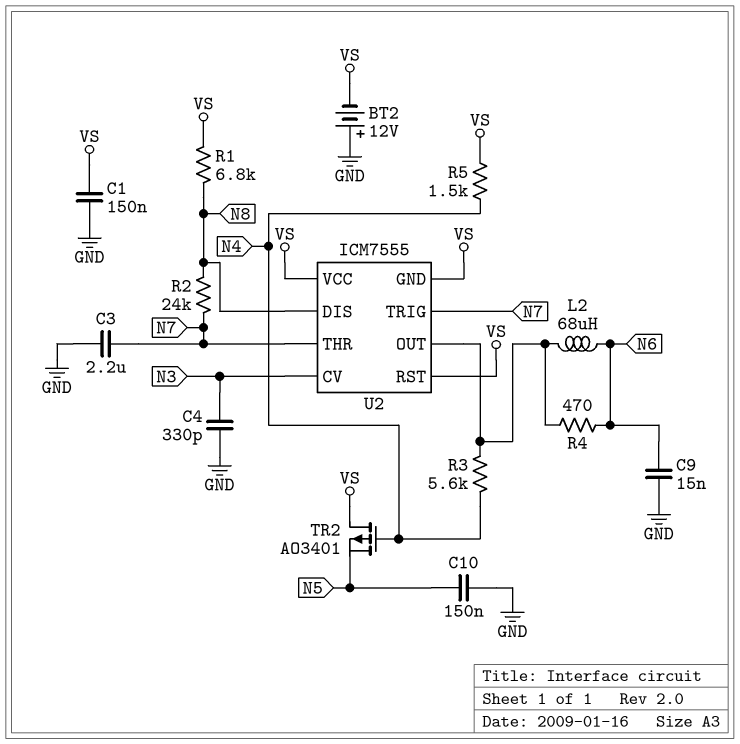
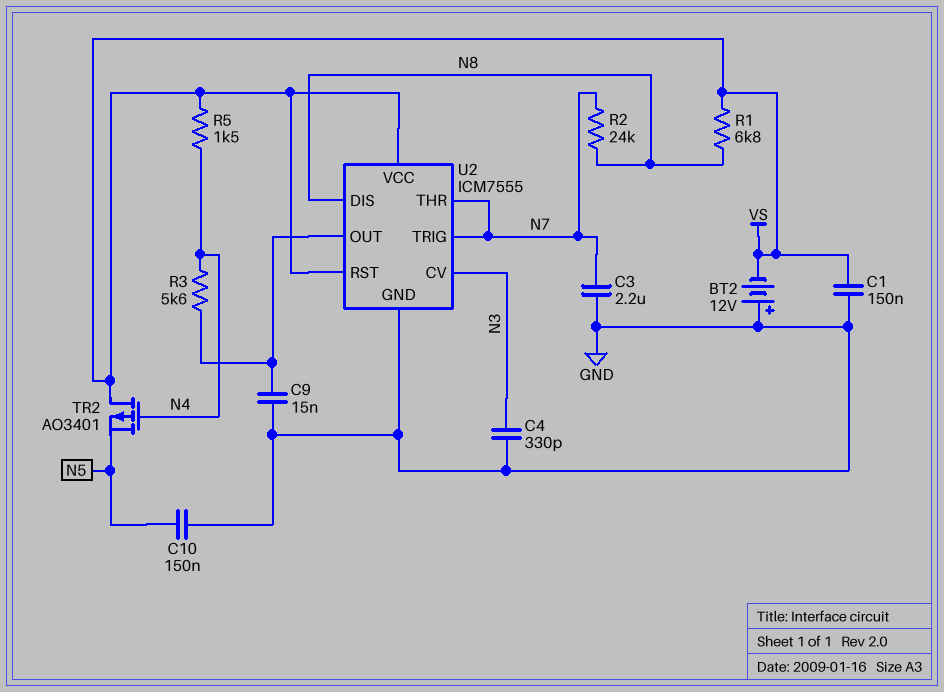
C9: 15nF (GND, N6) -> 15nF (GND, U2/OUT)
L2: 68uH (N6, U2/OUT) -> none
R4: 470 (N6, U2/OUT) -> none
U2 pin GND: VS -> GND

